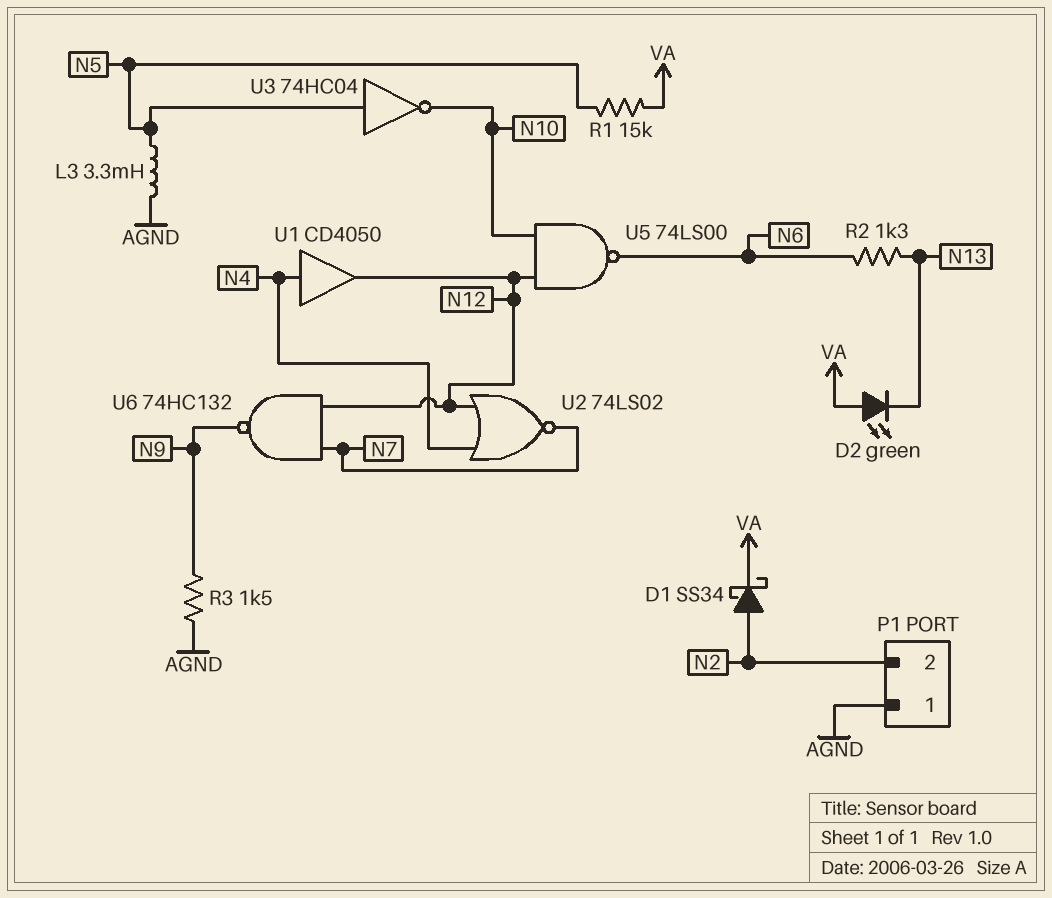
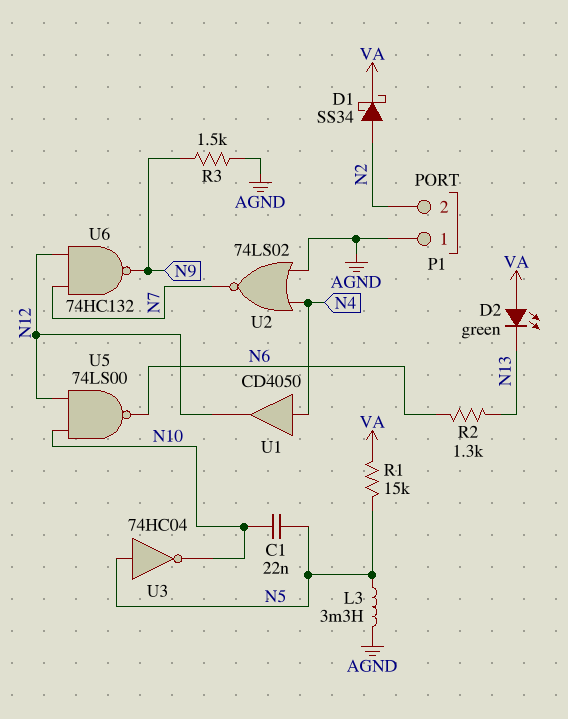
C1: none -> 22nF (N5, N10)
U2: NOR 74LS02 (in N4, in N12, out N7) -> NOR 74LS02 (in AGND, in N4, out N7)

